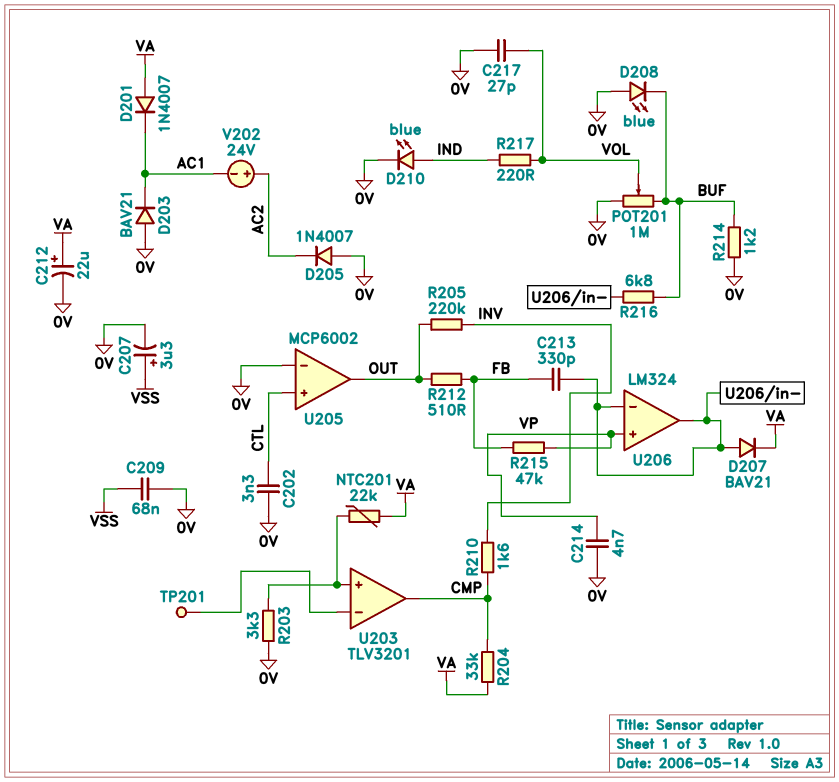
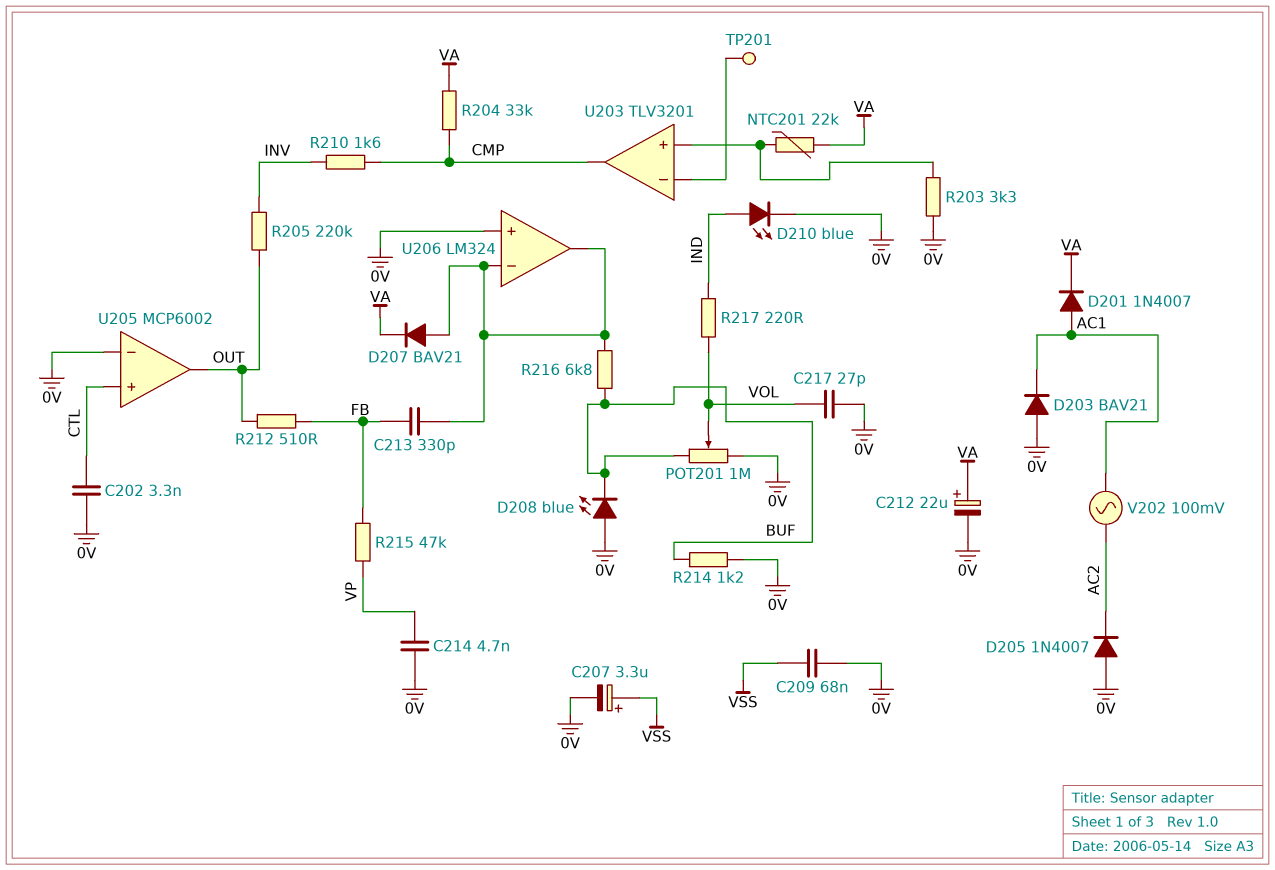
D201: diode 1N4007 (A VA, K AC1) -> diode 1N4007 (A AC1, K VA)
U206 pin in+: VP -> 0V
V202: 24V (plus AC2, minus AC1) -> AC 100mV (AC1, AC2)

